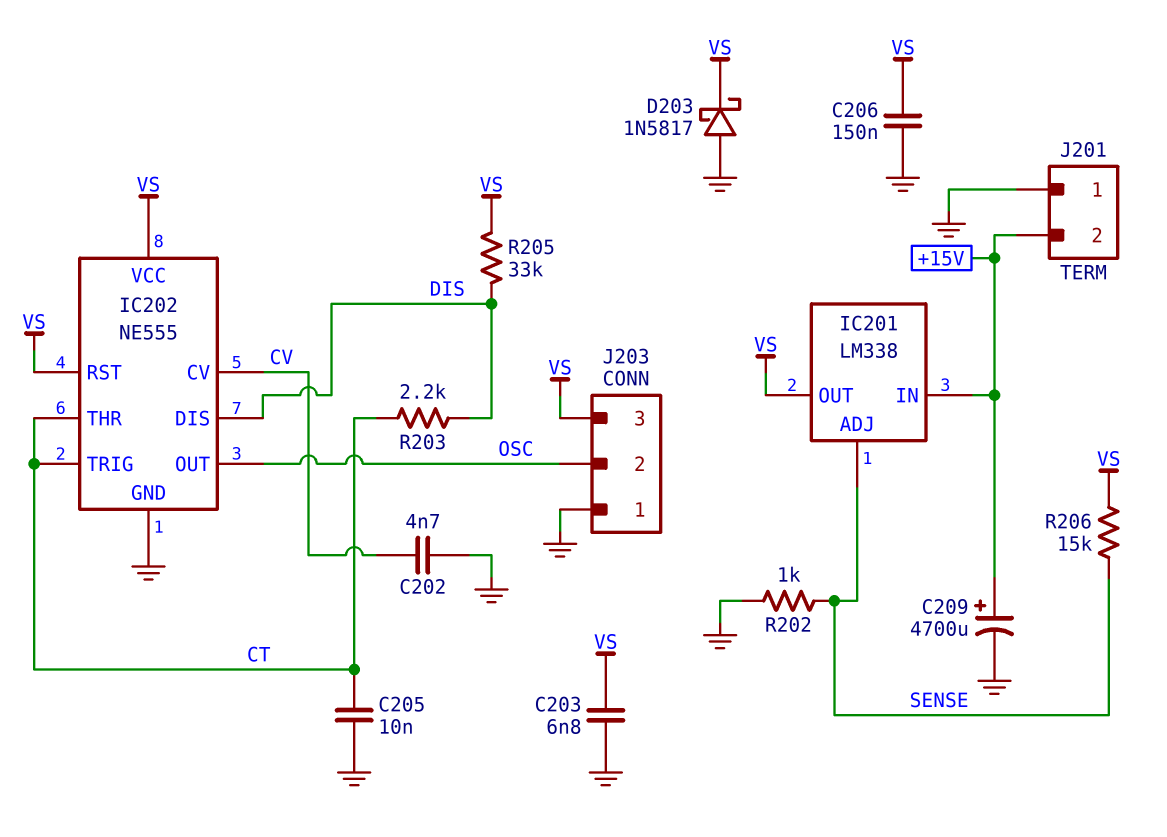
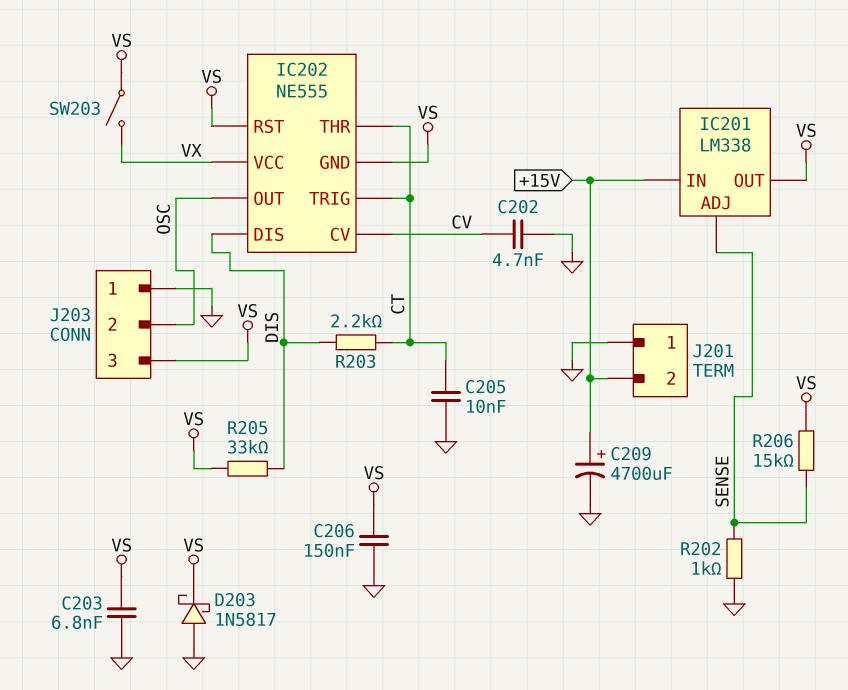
IC202 pin GND: GND -> VS
IC202 pin VCC: VS -> VX
SW203: none -> switch (VS, VX)

